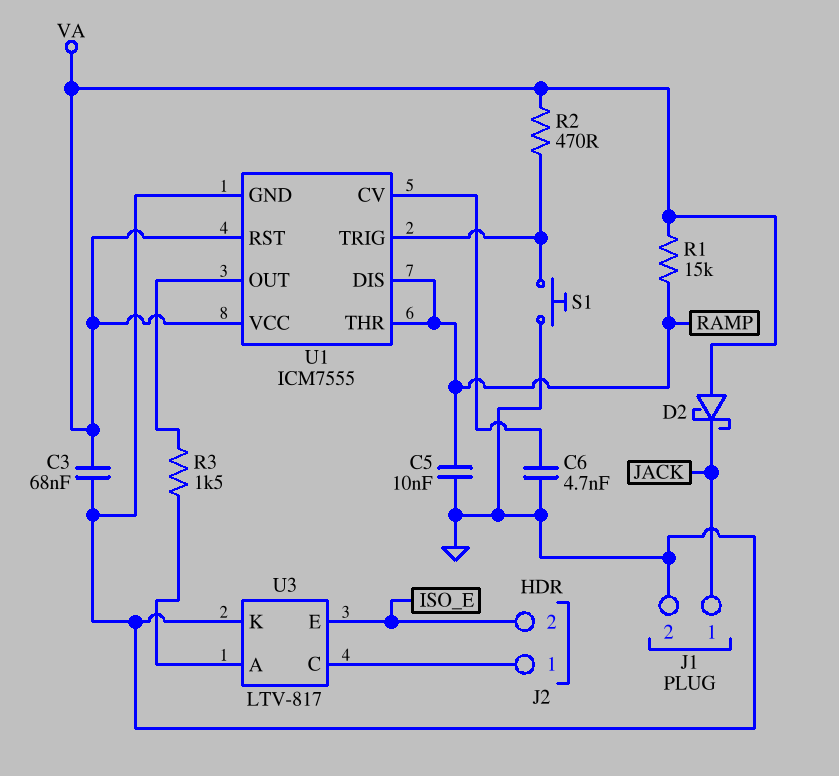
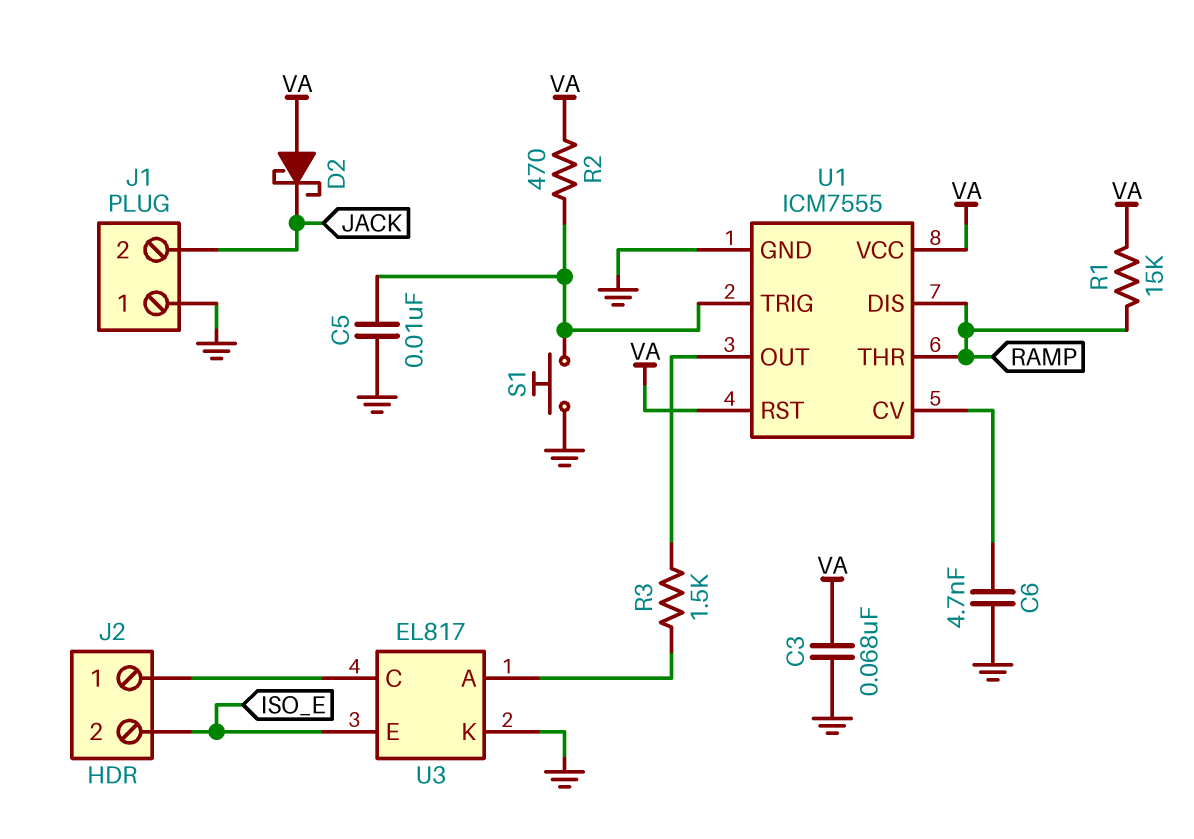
C5: 10nF (GND, RAMP) -> 10nF (GND, U1/TRIG)
J1 pin 1: JACK -> GND
J1 pin 2: GND -> JACK
U3: LTV-817 -> EL817

